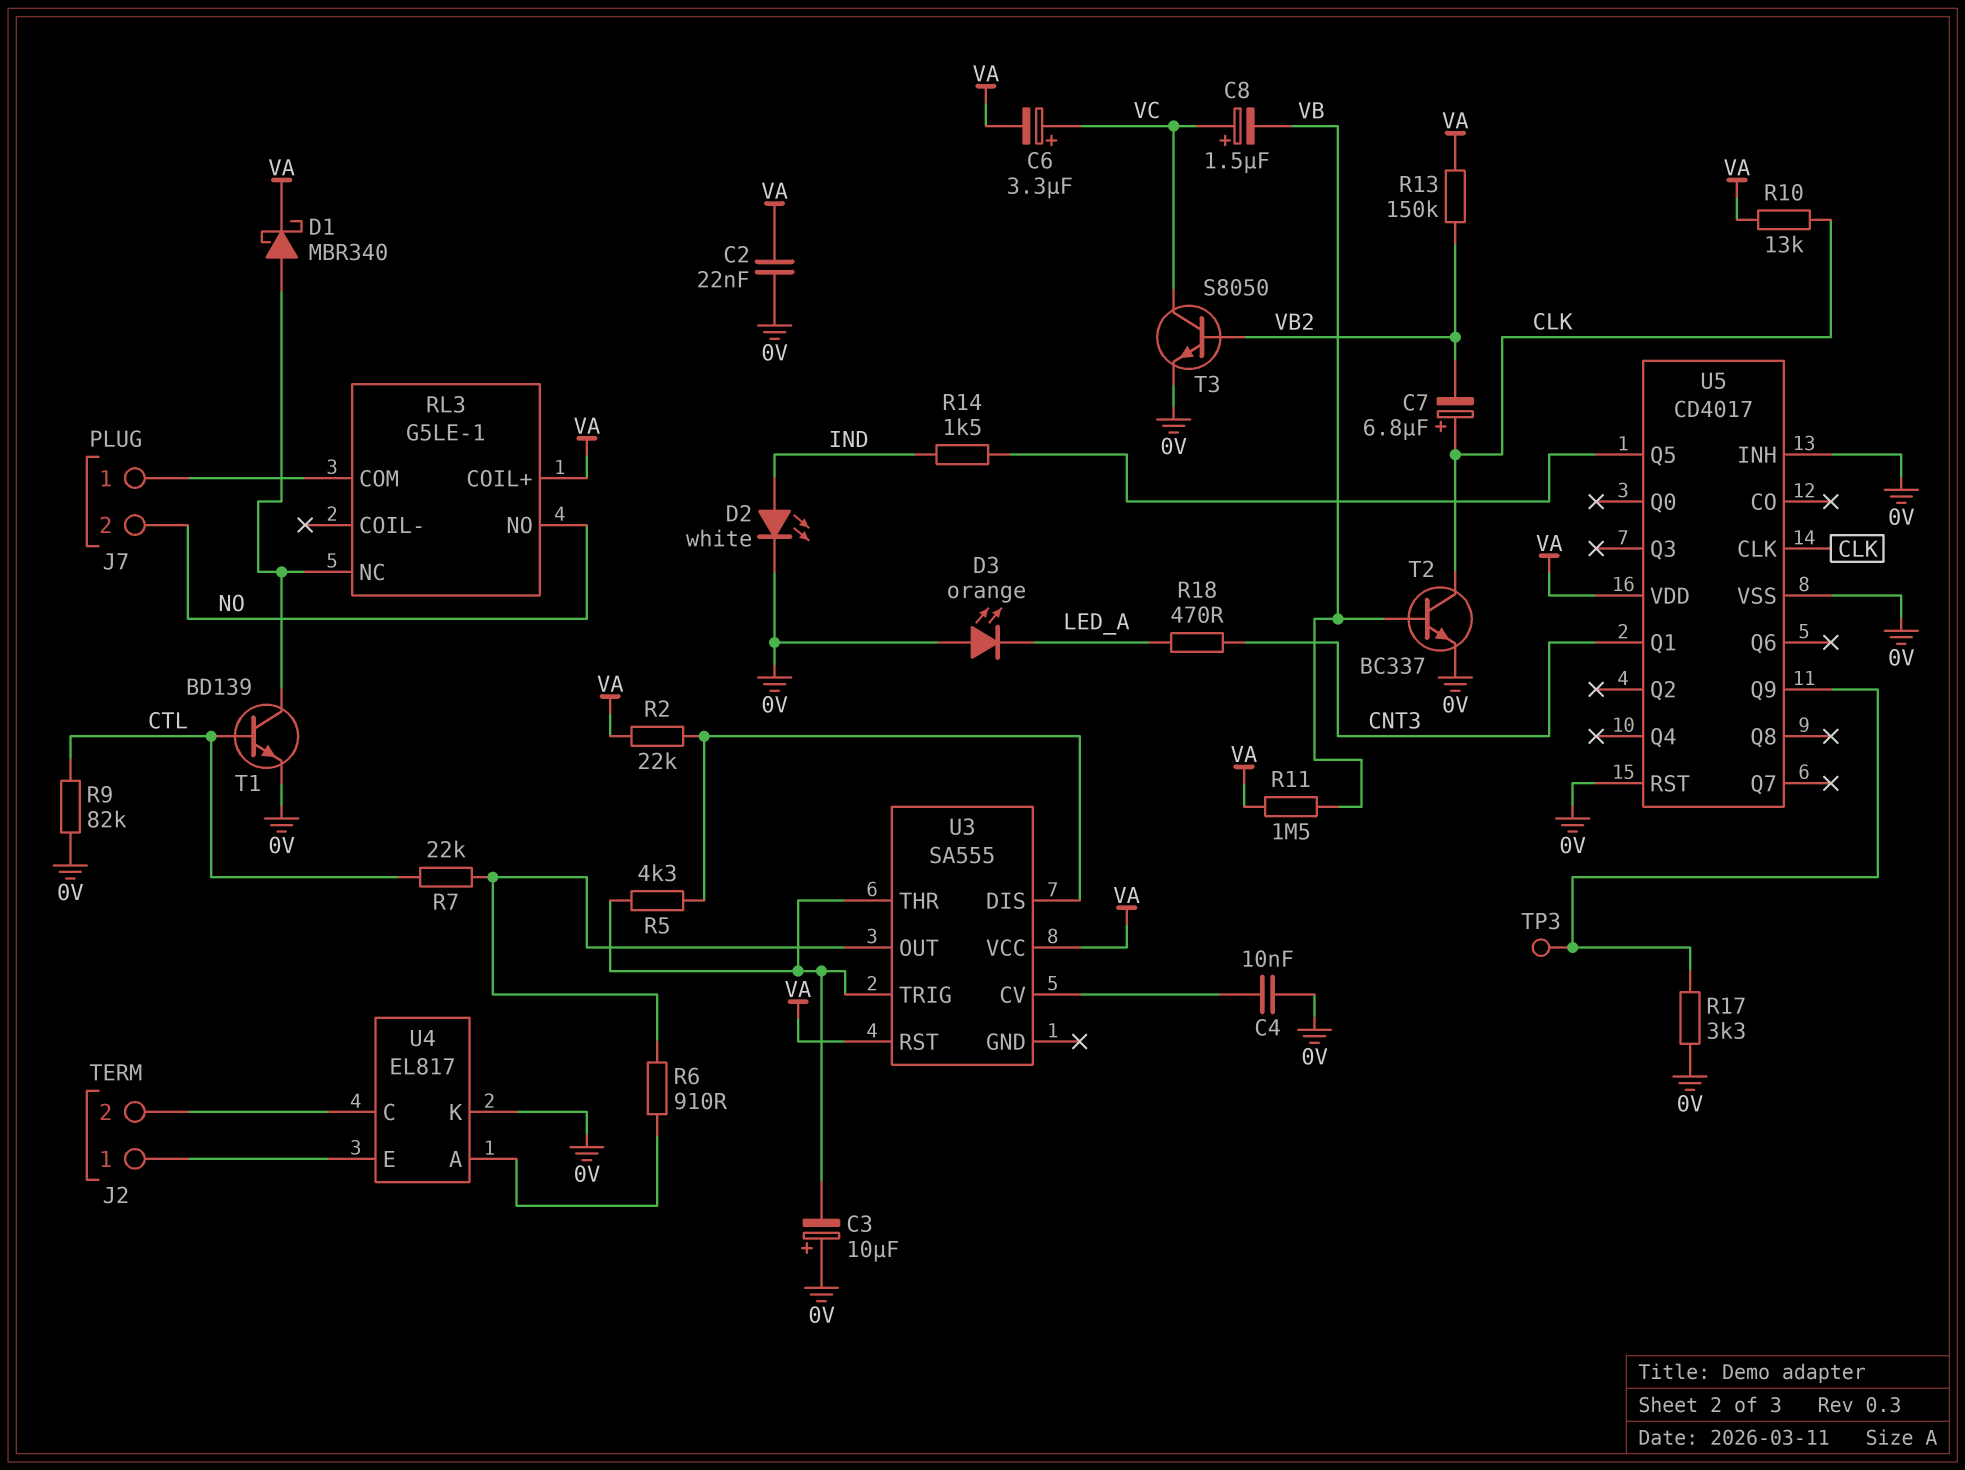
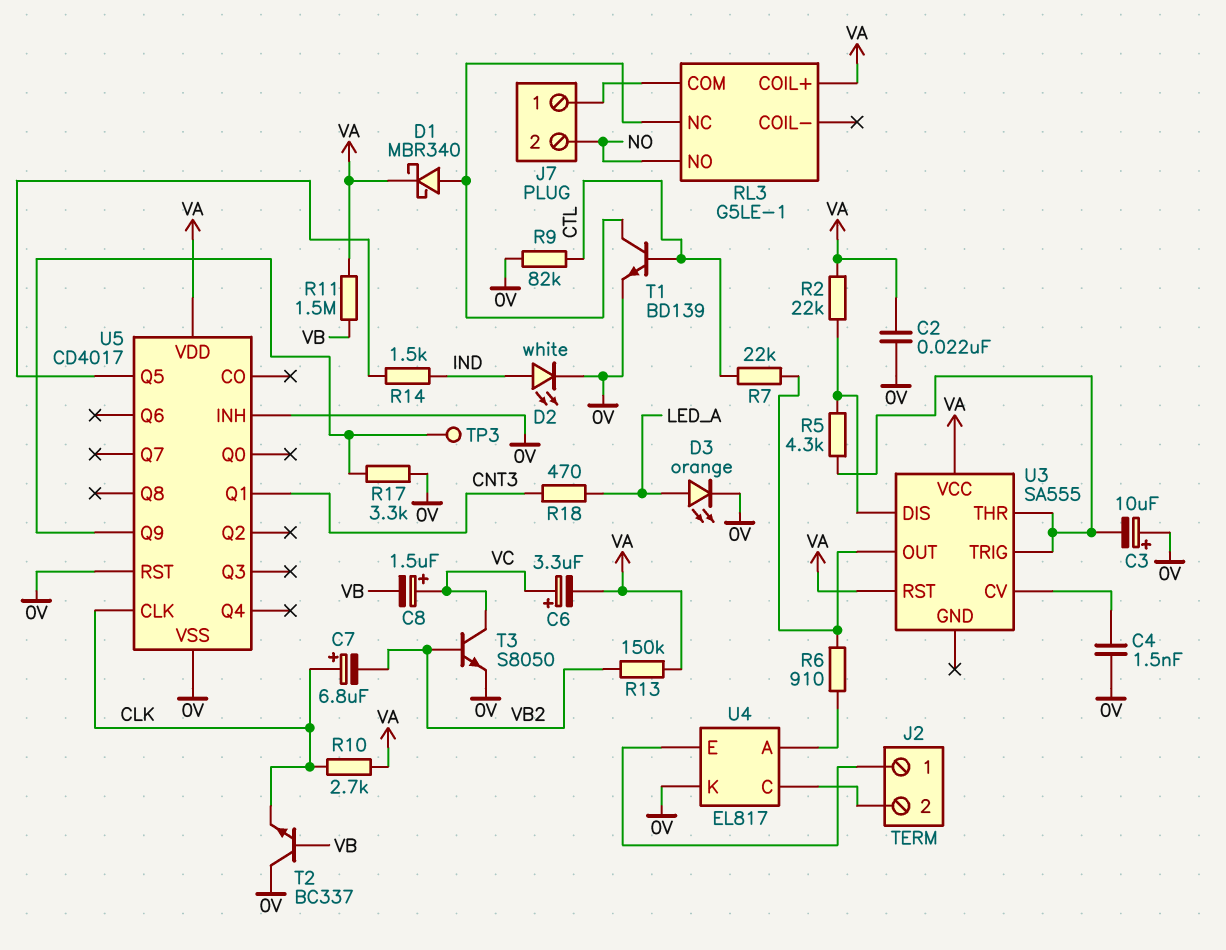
C4: 10nF (0V, U3/CV) -> 1.5nF (0V, U3/CV)
D3: LED orange (A 0V, K LED_A) -> LED orange (A LED_A, K 0V)
R10: 13k (CLK, VA) -> 2.7k (CLK, VA)
T2: NPN BC337 (B VB, C CLK, E 0V) -> NPN BC337 (B VB, C 0V, E CLK)

